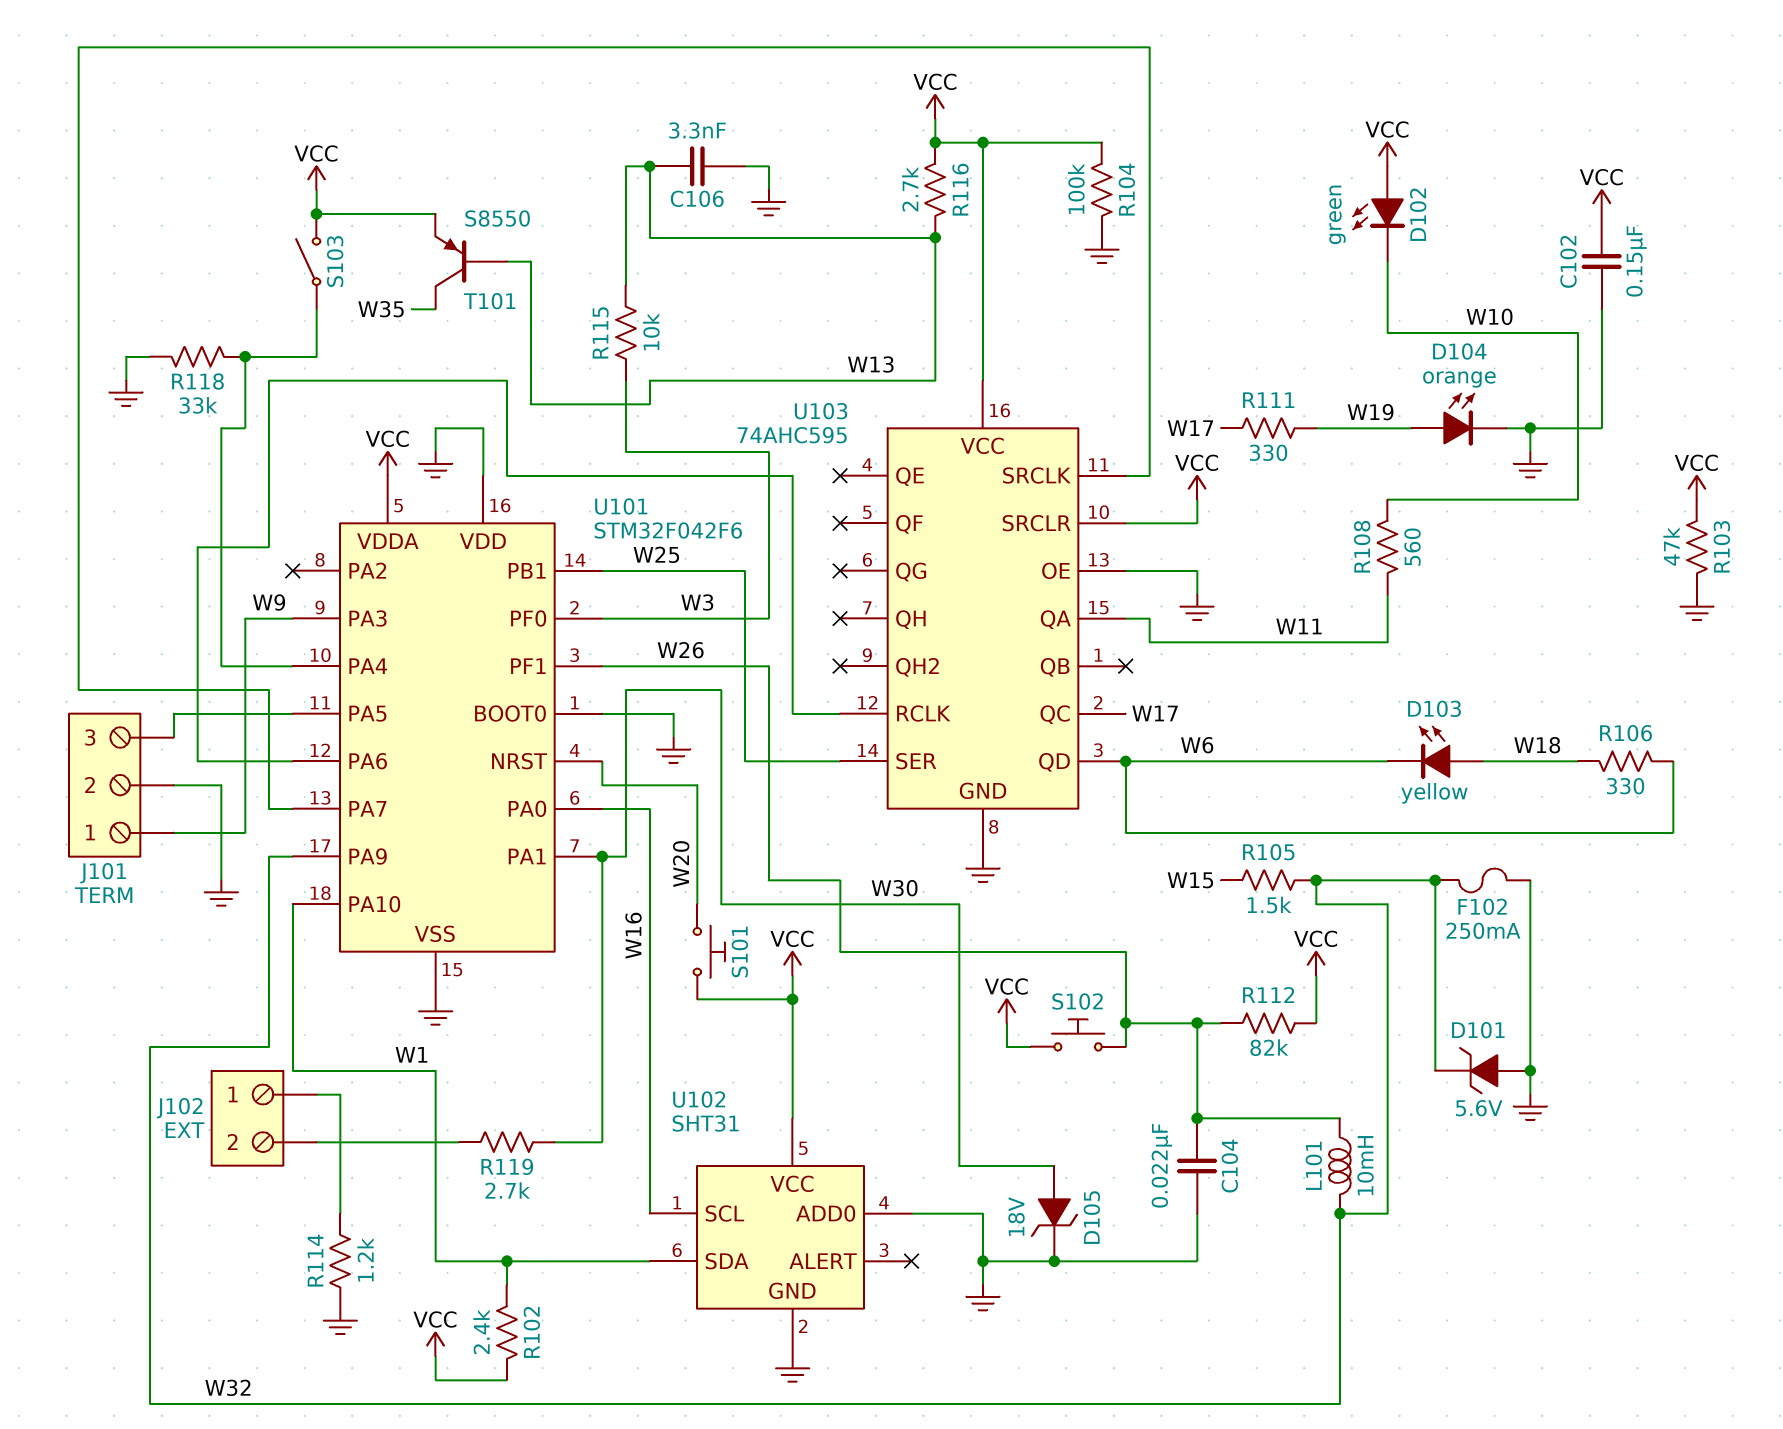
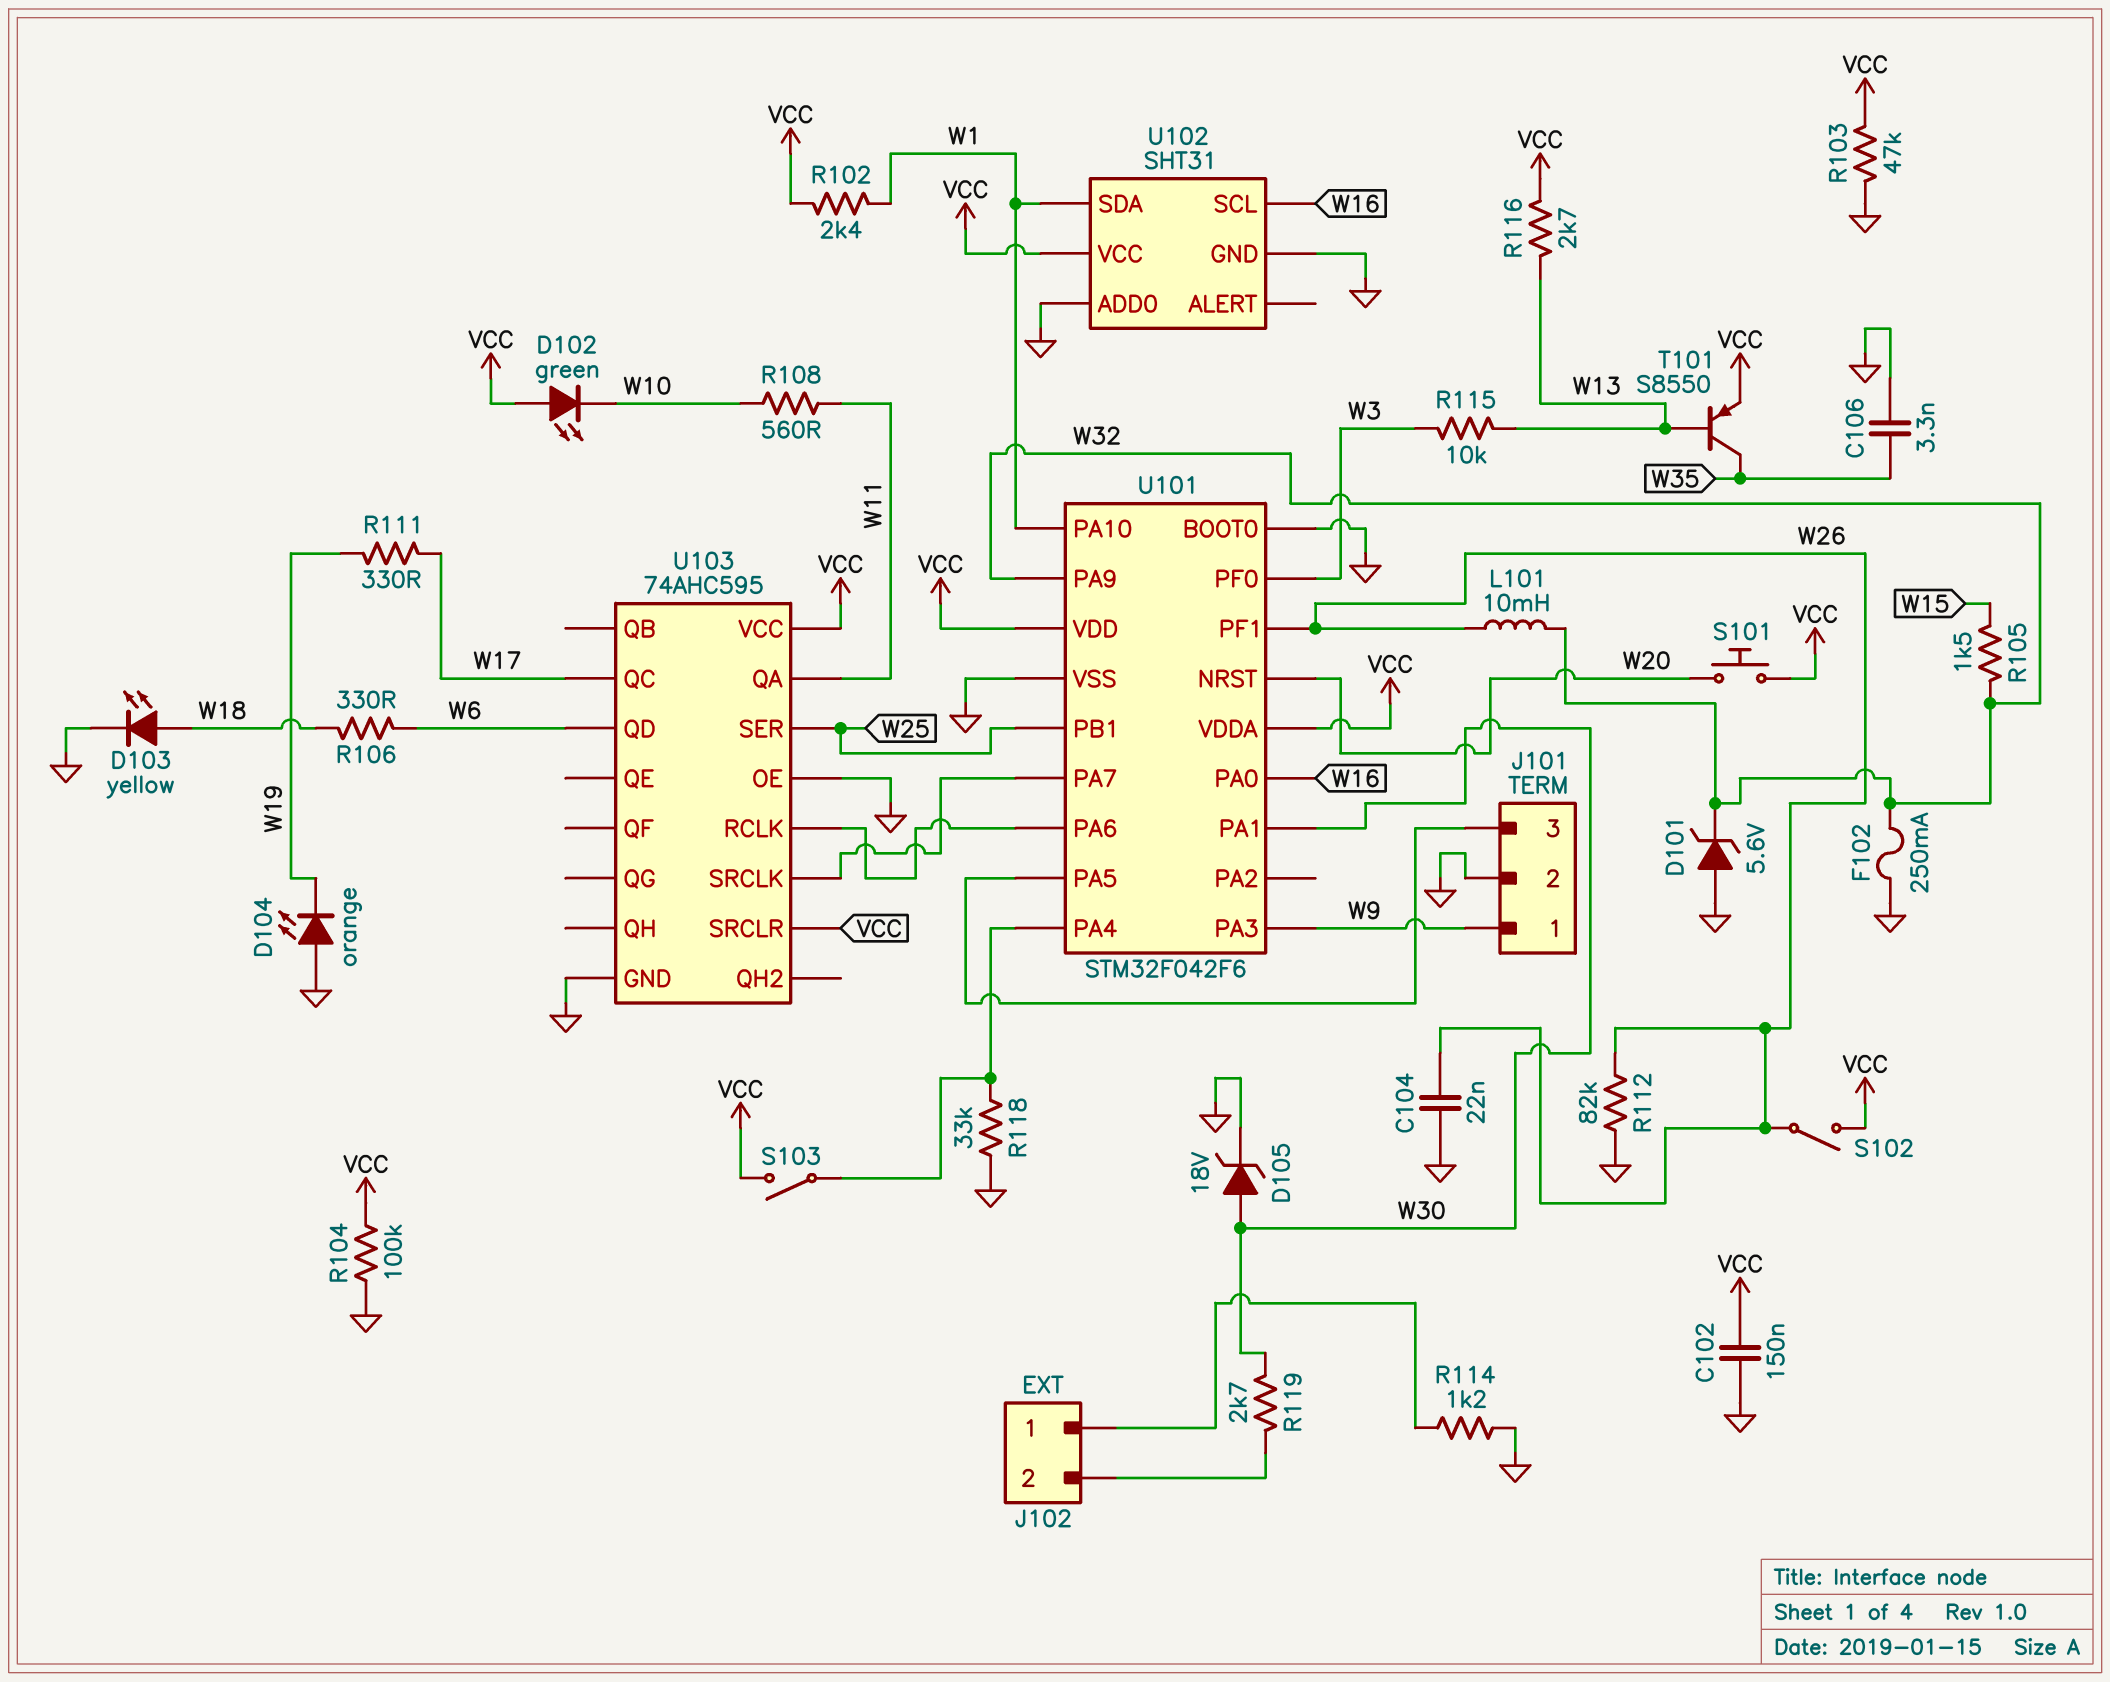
C106: 3.3nF (GND, W13) -> 3.3nF (GND, W35)
D103: LED yellow (A W18, K W6) -> LED yellow (A W18, K GND)
D104: LED orange (A W19, K GND) -> LED orange (A GND, K W19)
R112: 82k (VCC, W26) -> 82k (GND, W26)
S102: button (VCC, W26) -> switch (VCC, W26)
U101 pin VDD: GND -> VCC

